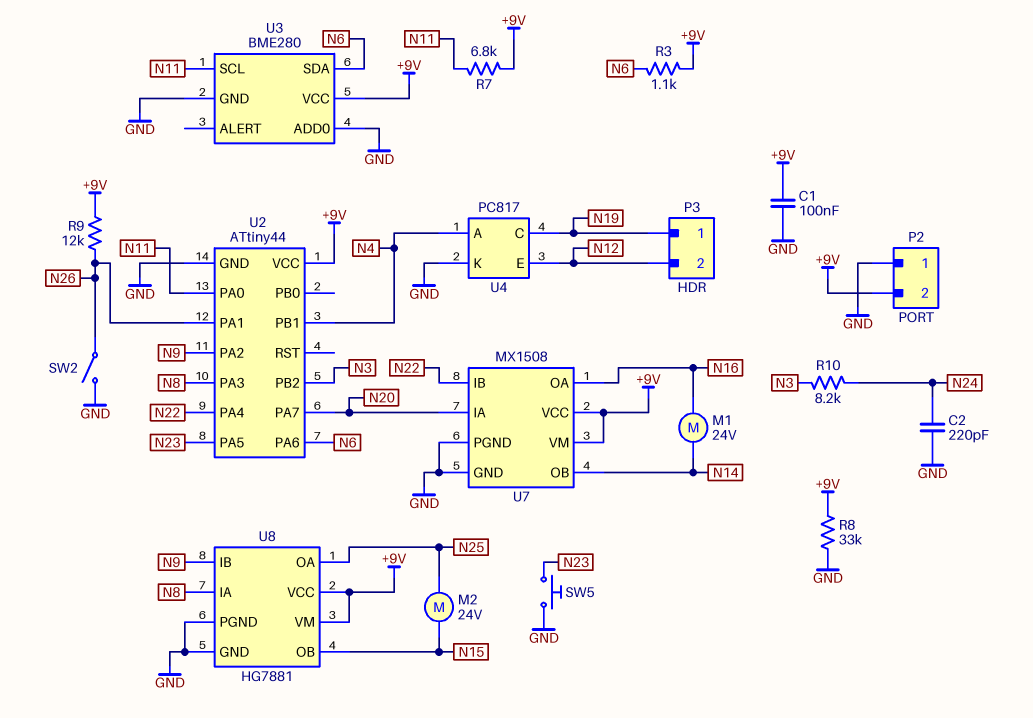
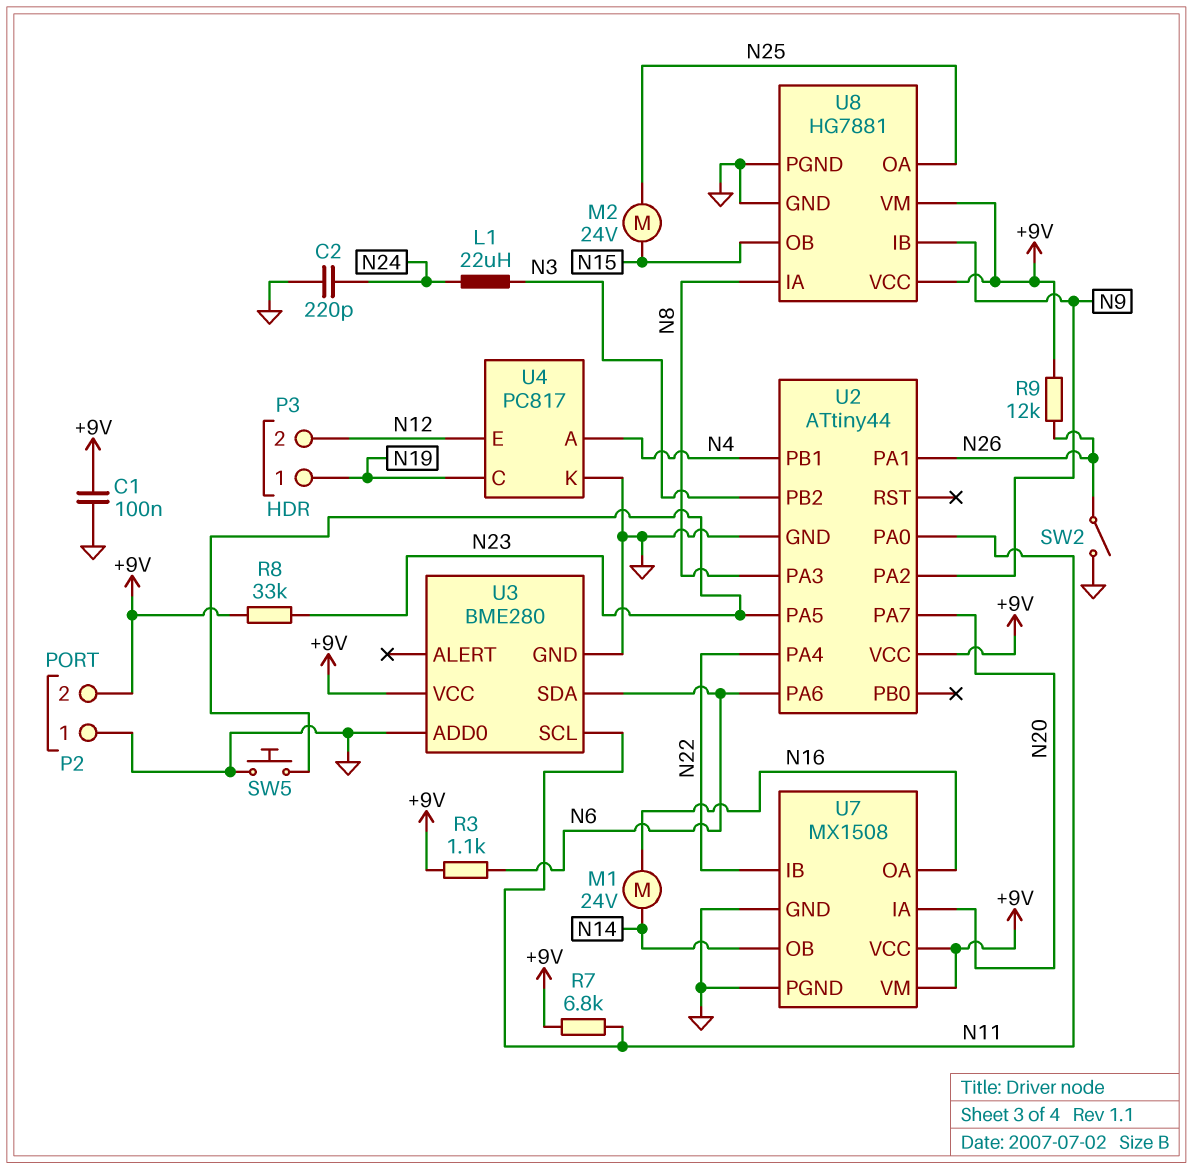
L1: none -> 22uH (N3, N24)
R8: 33k (+9V, GND) -> 33k (+9V, N23)
R10: 8.2k (N3, N24) -> none

